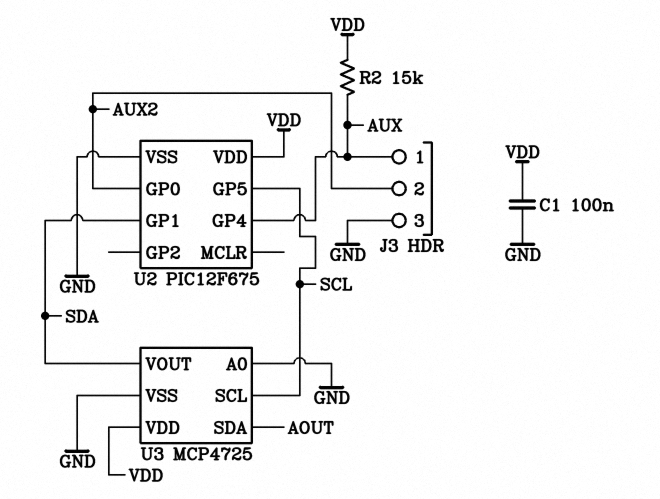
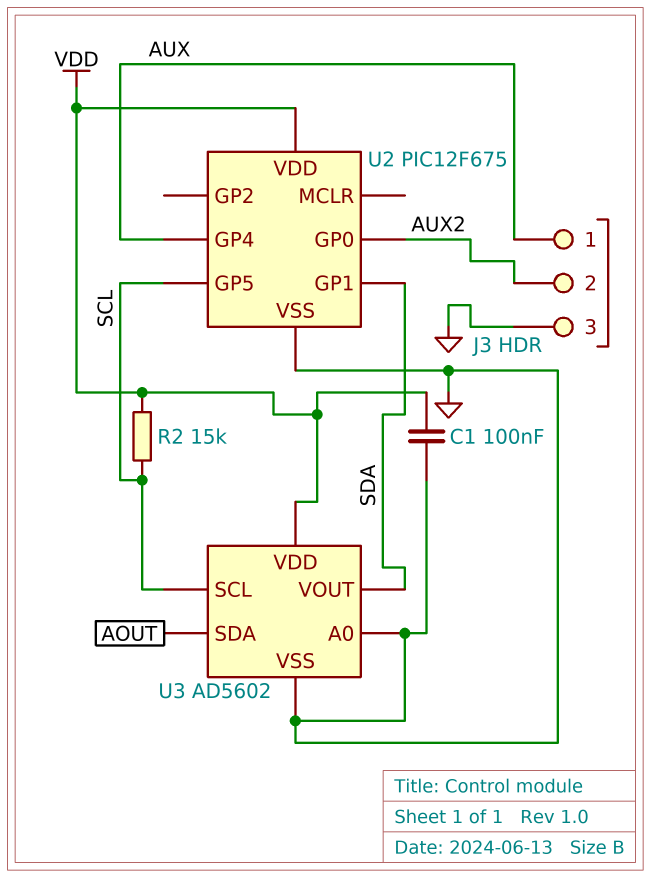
R2: 15k (AUX, VDD) -> 15k (SCL, VDD)
U3: MCP4725 -> AD5602

